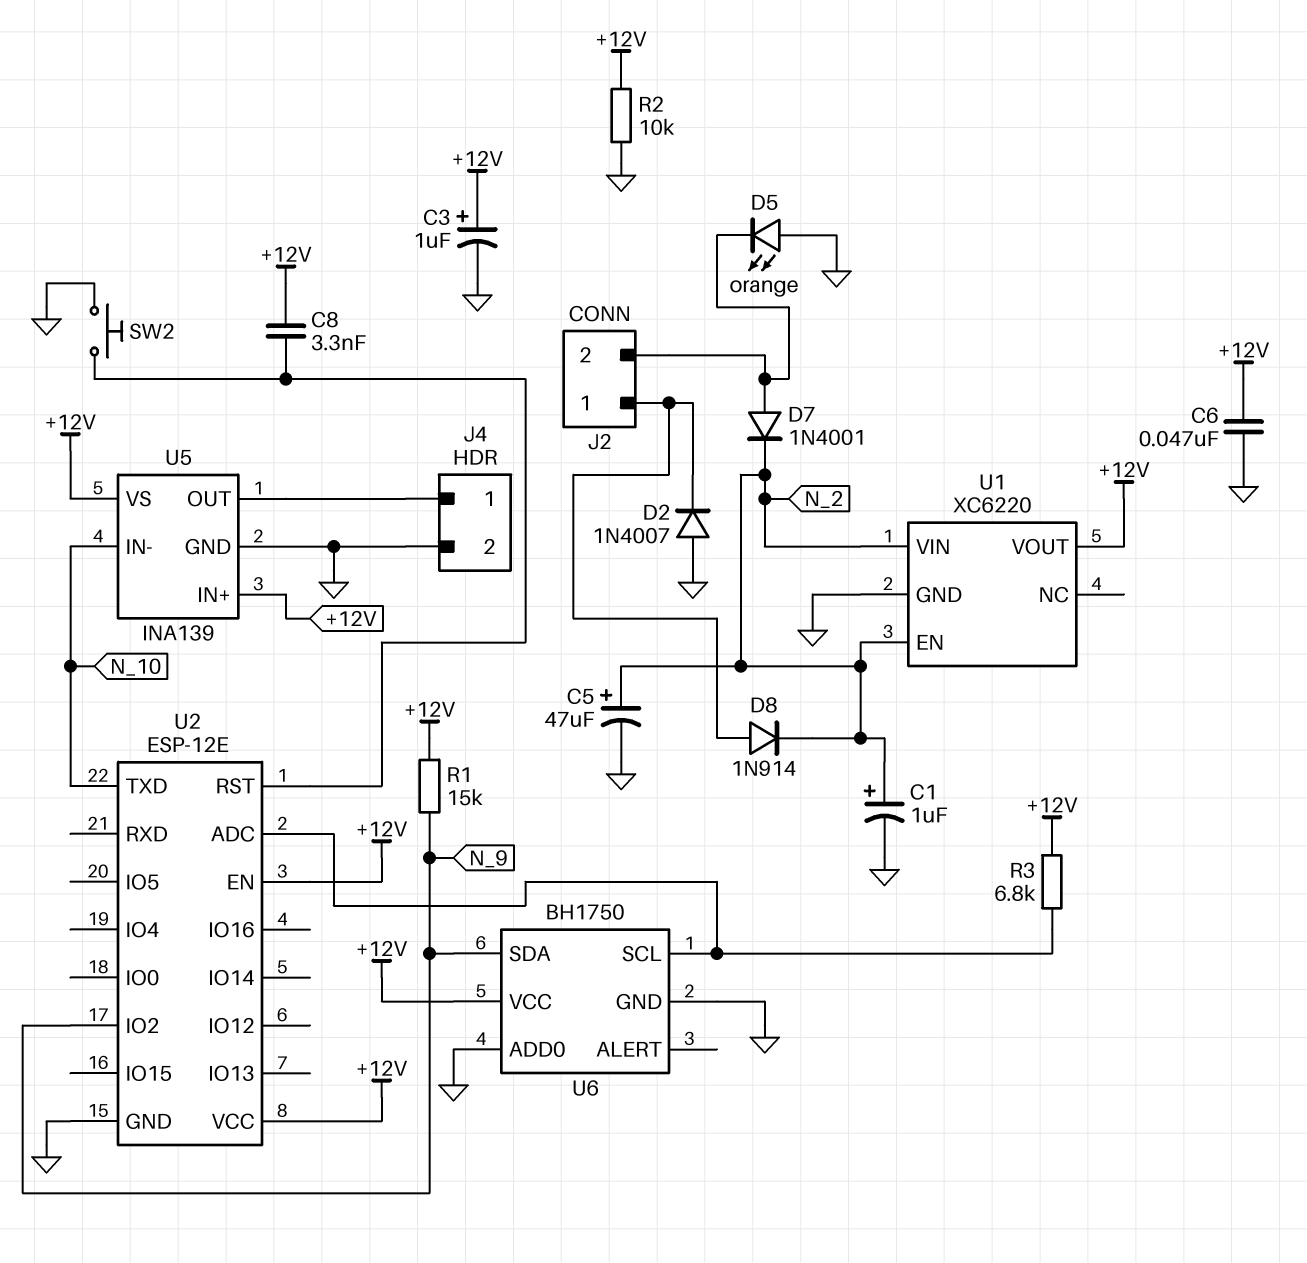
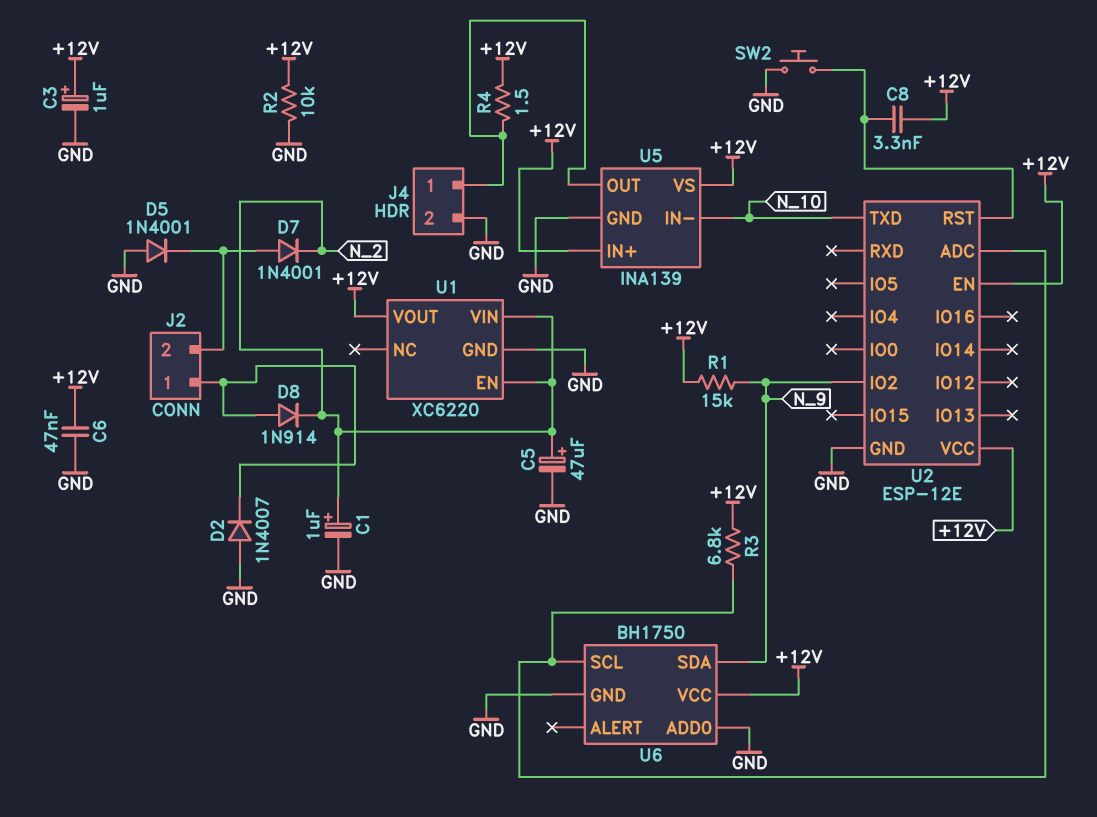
D5: LED orange (A GND, K J2/2) -> diode 1N4001 (A GND, K J2/2)
R4: none -> 1.5 (+12V, J4/1)

